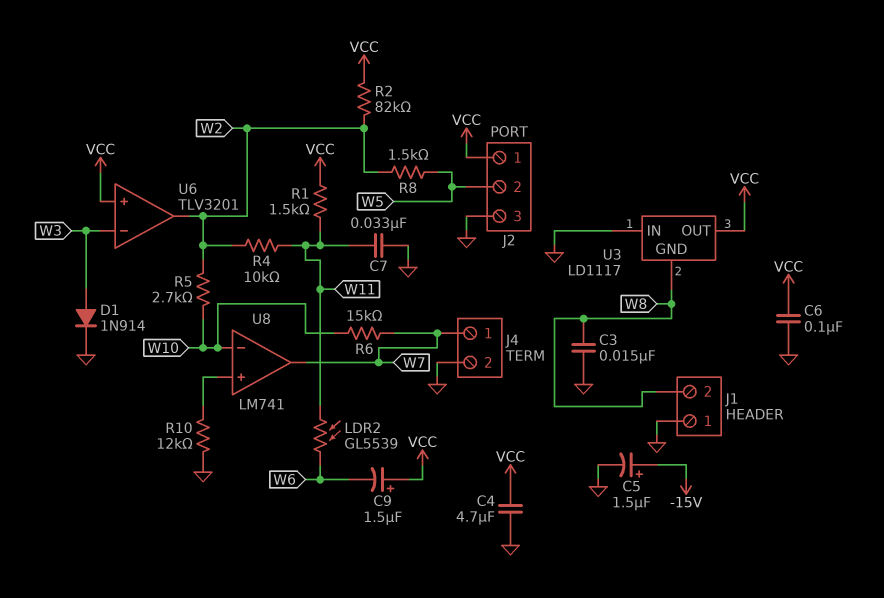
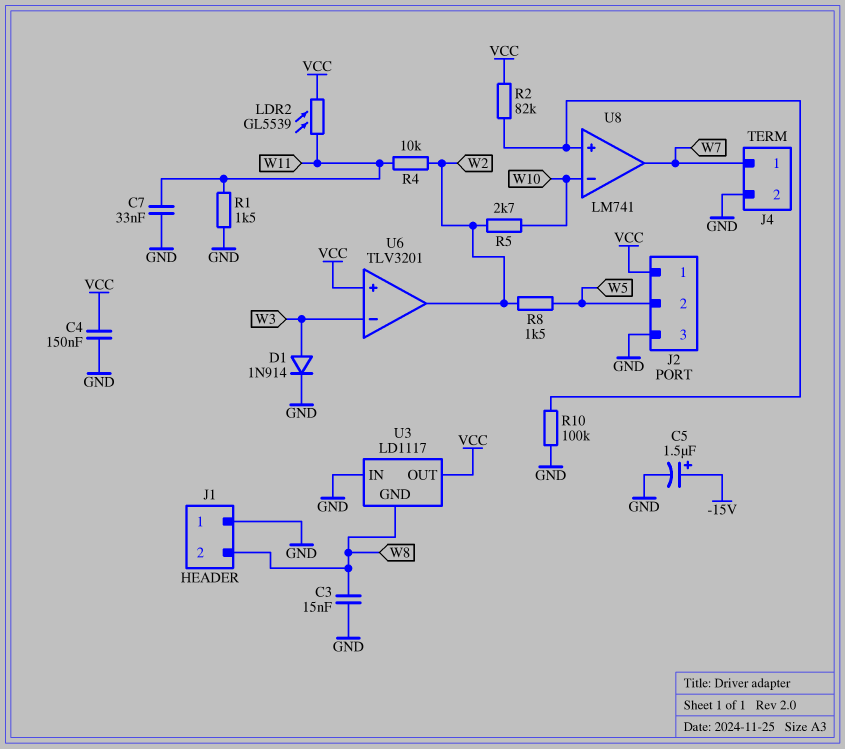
C4: 4.7uF (GND, VCC) -> 150nF (GND, VCC)
C6: 100nF (GND, VCC) -> none
C9: 1.5uF (plus VCC, minus W6) -> none
LDR2: GL5539 (W6, W11) -> GL5539 (VCC, W11)
R1: 1.5k (VCC, W11) -> 1.5k (GND, W11)
R2: 82k (VCC, W2) -> 82k (U8/in+, VCC)
R6: 15k (W7, W10) -> none
R10: 12k (GND, U8/in+) -> 100k (GND, U8/in+)

